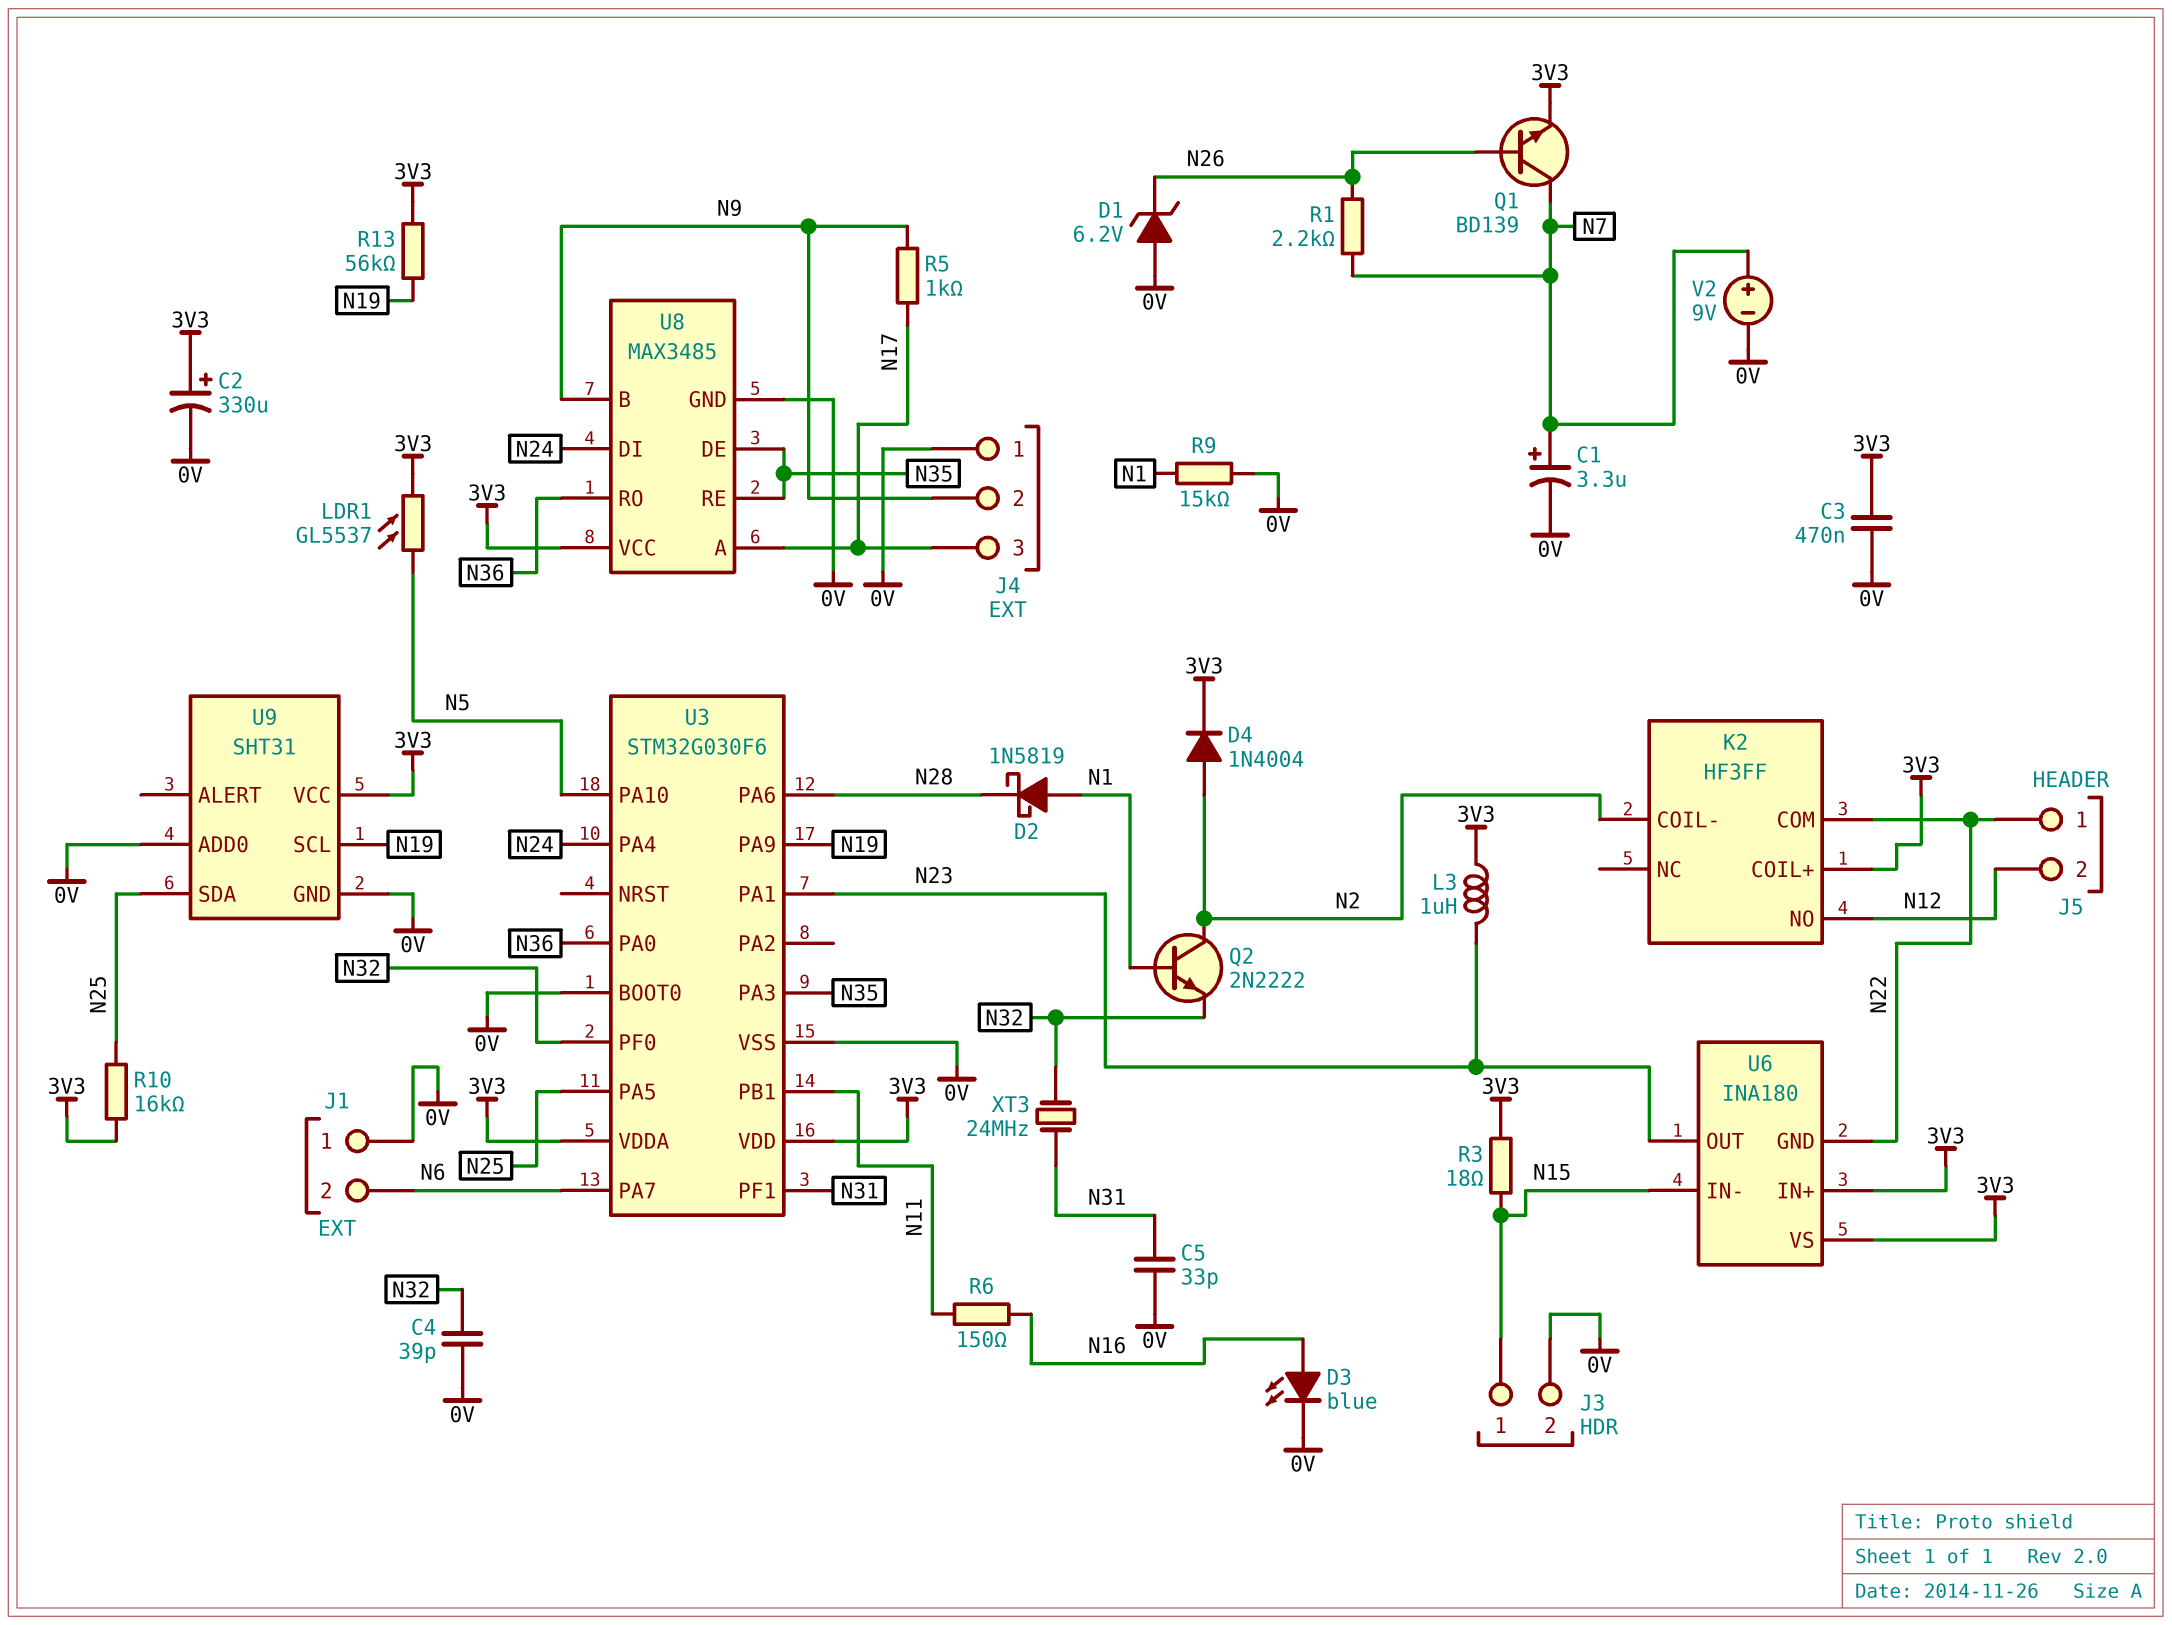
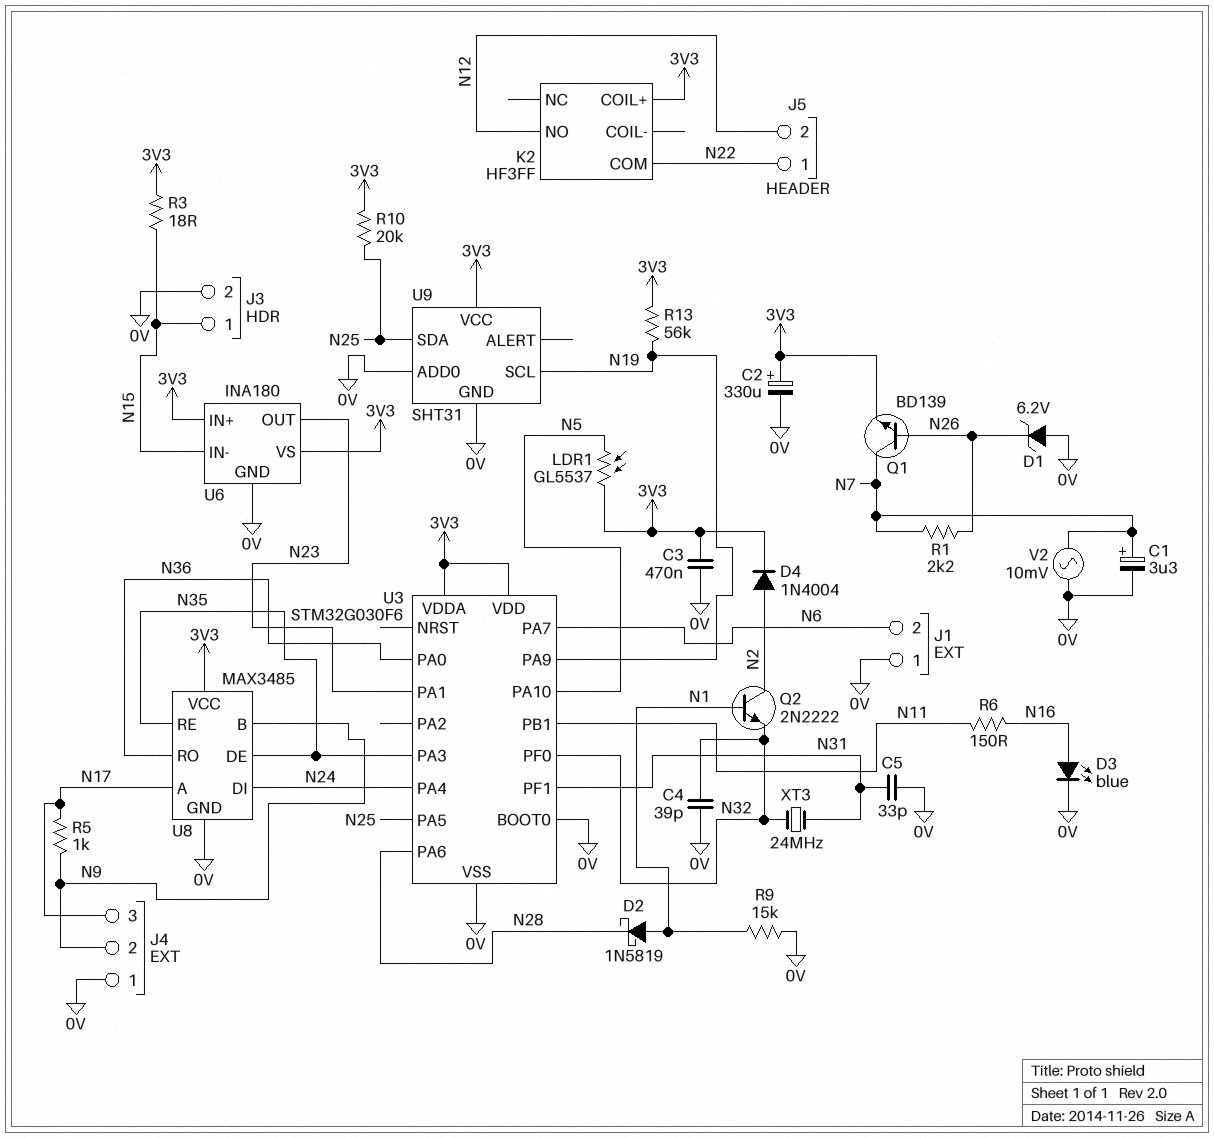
K2 pin COIL-: N2 -> none
L3: 1uH (3V3, N23) -> none
R10: 16k (3V3, N25) -> 20k (3V3, N25)
U6 pin GND: N22 -> 0V
V2: 9V (plus N7, minus 0V) -> AC 10mV (0V, N7)

